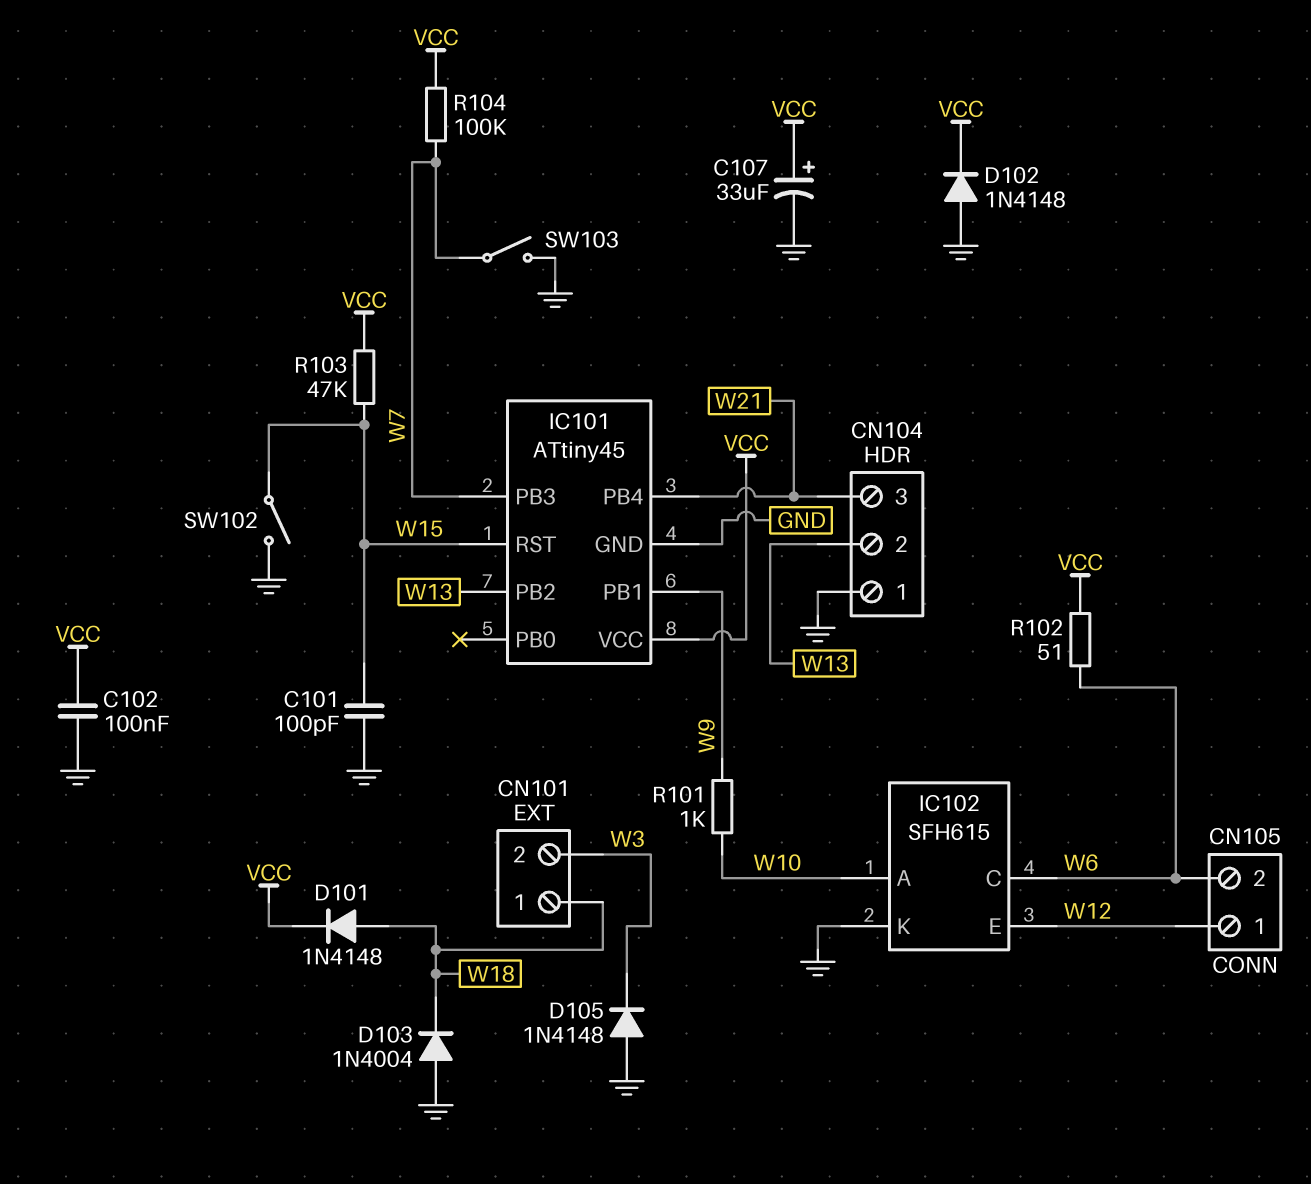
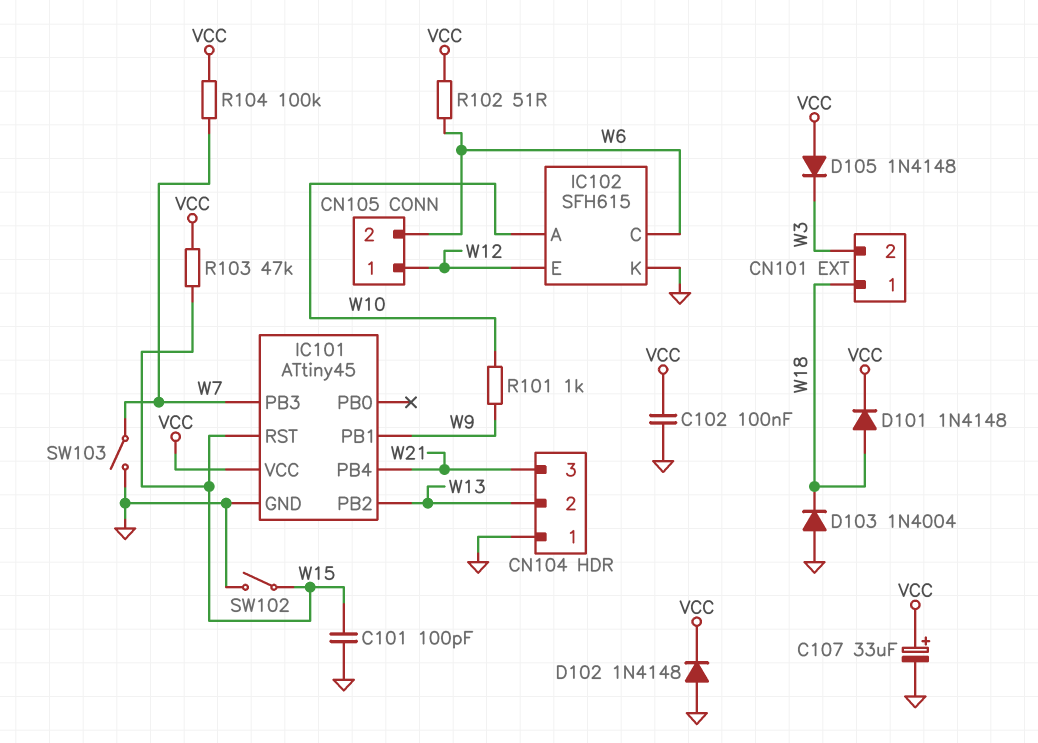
D105: diode 1N4148 (A GND, K W3) -> diode 1N4148 (A VCC, K W3)

